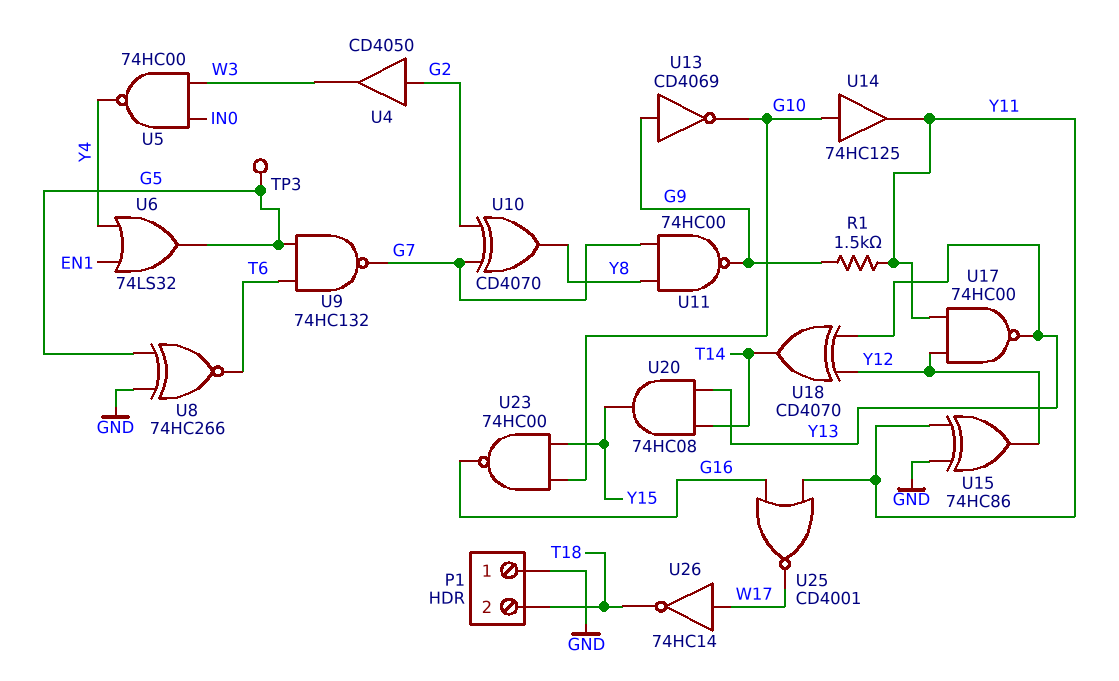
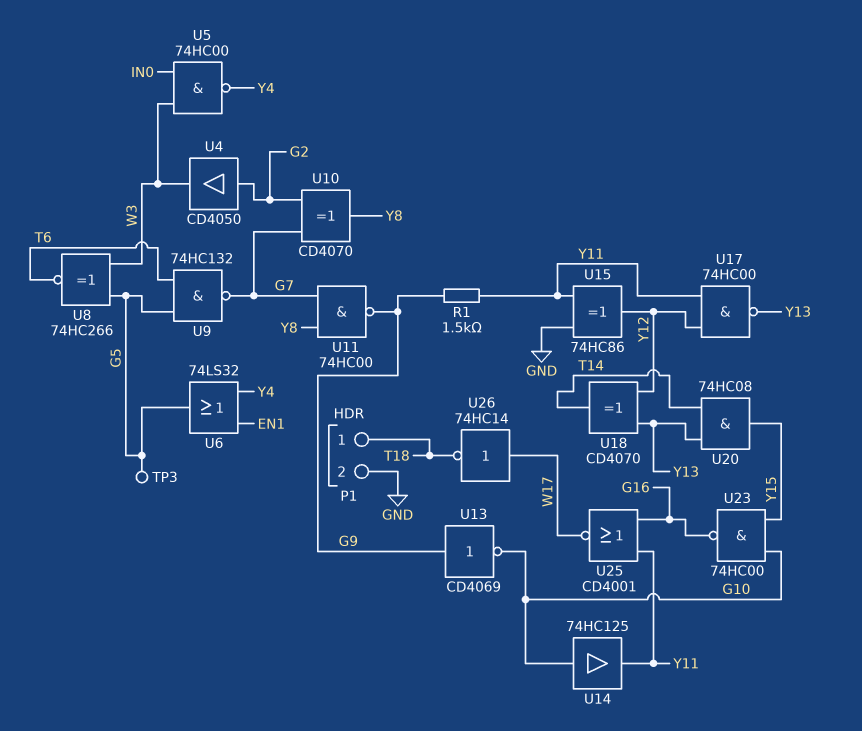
P1 pin 1: GND -> T18
P1 pin 2: T18 -> GND
U8: XNOR 74HC266 (in G5, in GND, out T6) -> XNOR 74HC266 (in G5, in W3, out T6)

